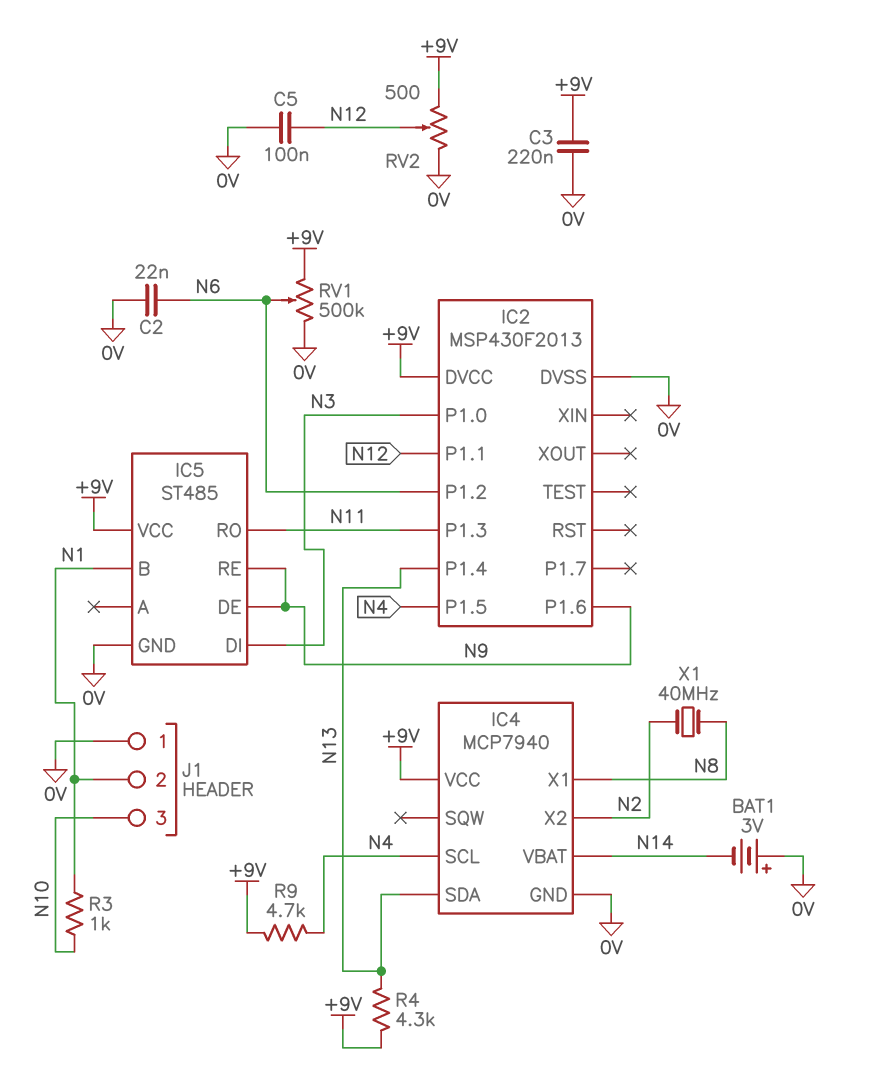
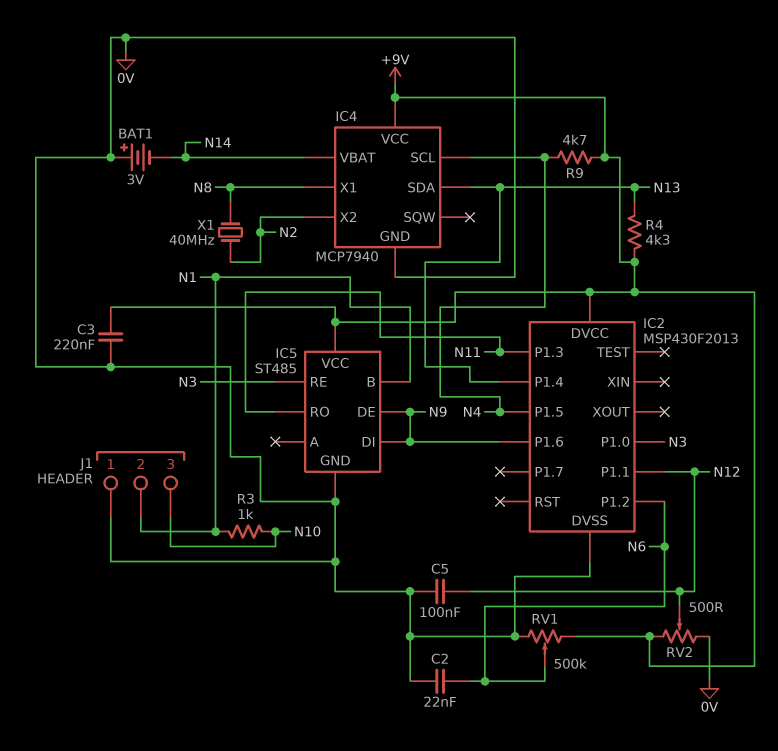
IC5 pin DI: N3 -> N9
IC5 pin RE: N9 -> N3

